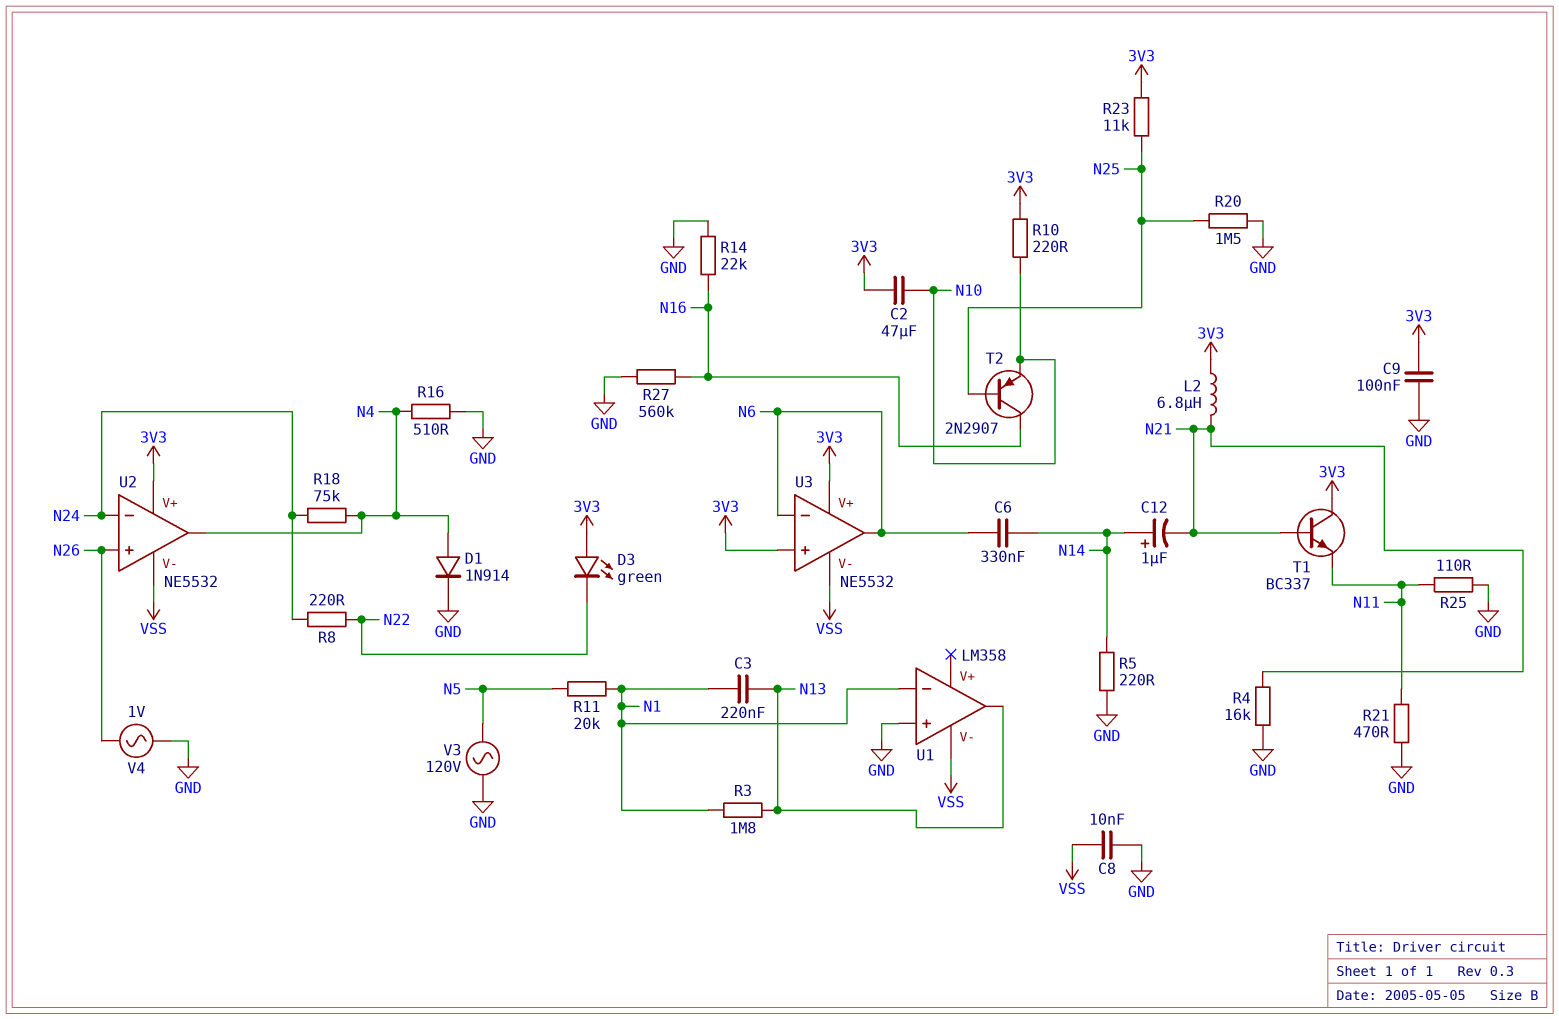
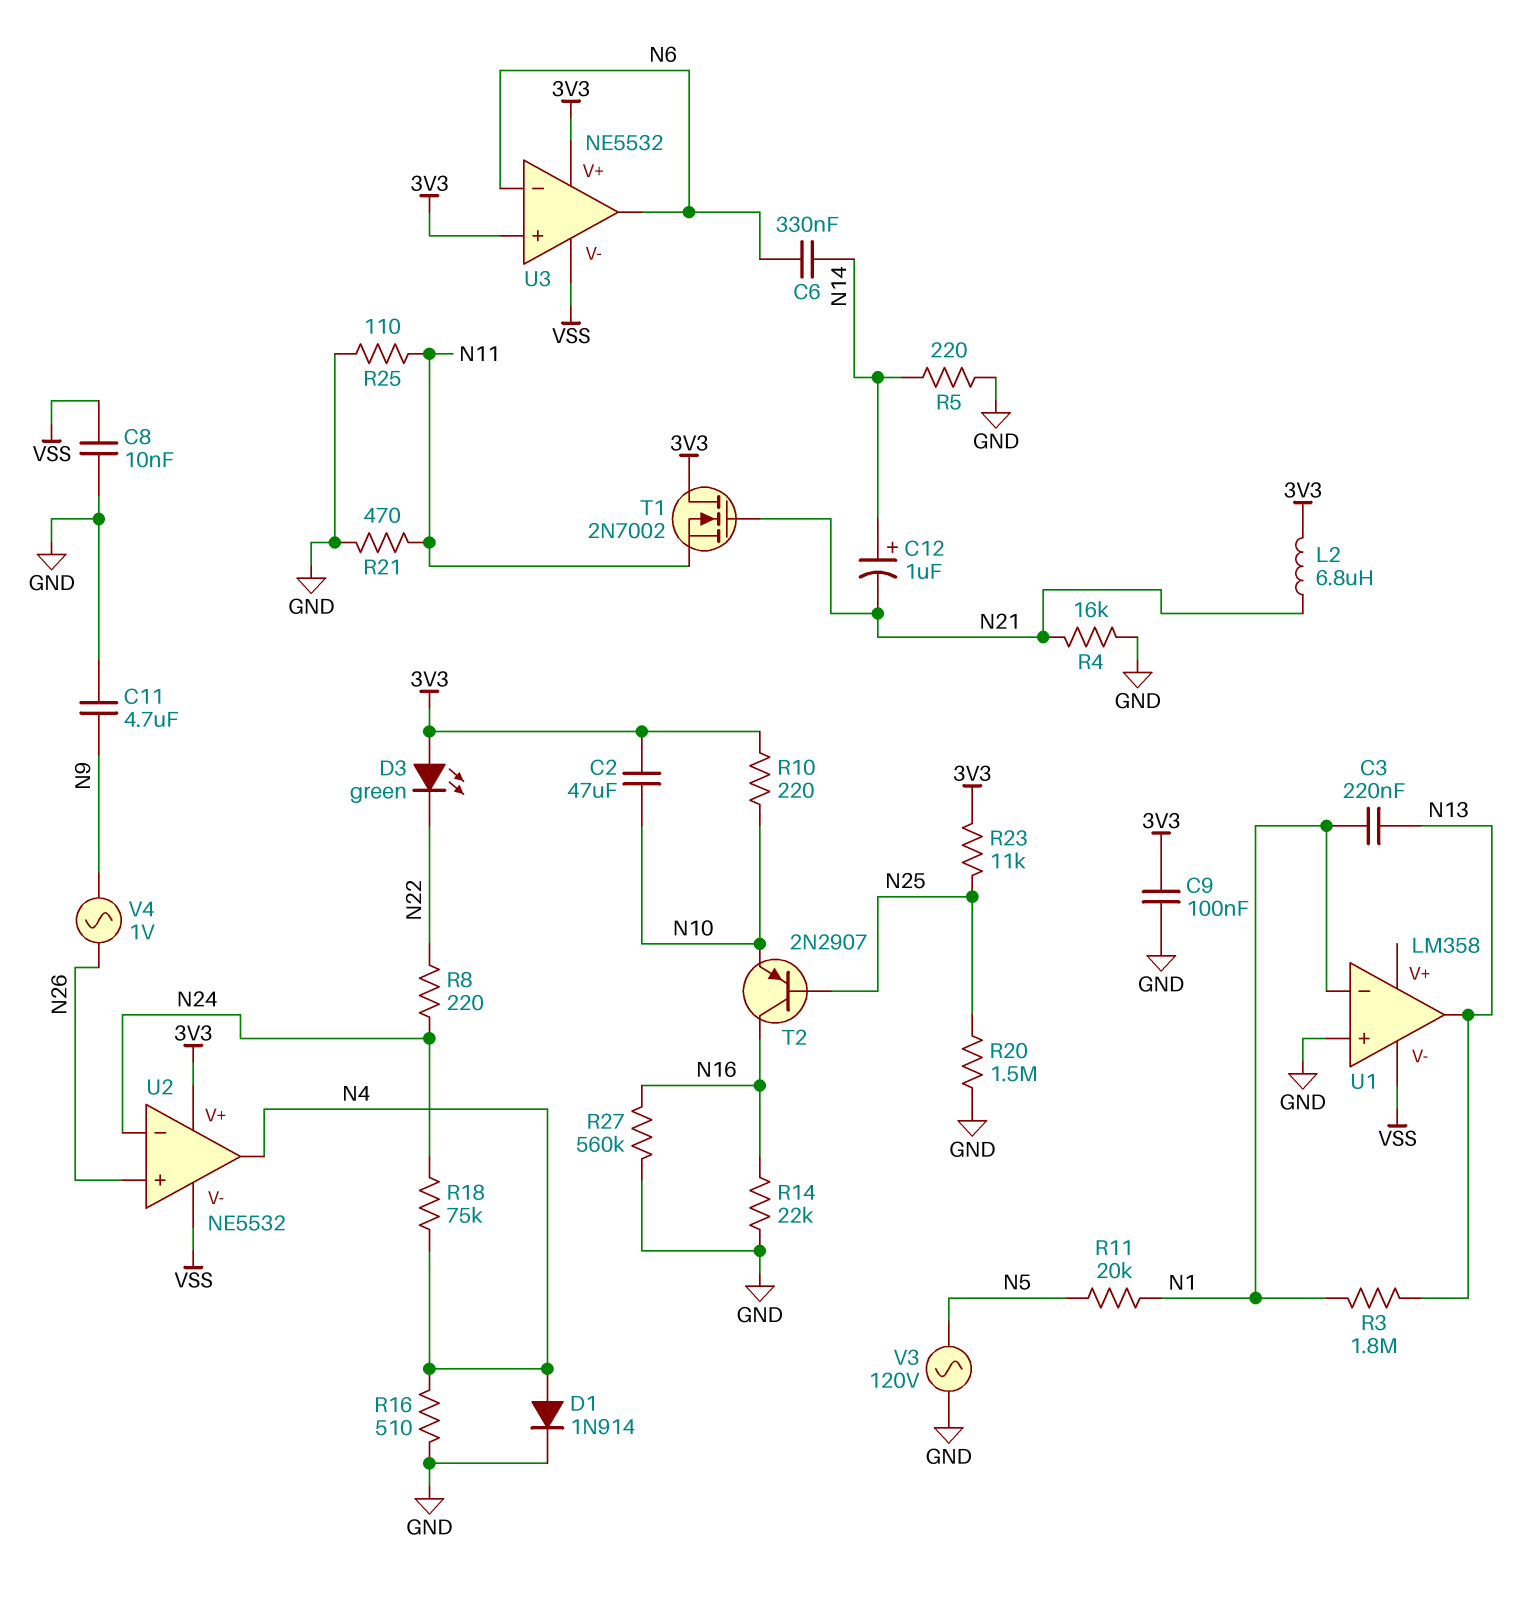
C11: none -> 4.7uF (GND, N9)
T1: NPN BC337 (B N21, C 3V3, E N11) -> NMOS 2N7002 (G N21, D 3V3, S N11)
V4: AC 1V (GND, N26) -> AC 1V (N9, N26)

